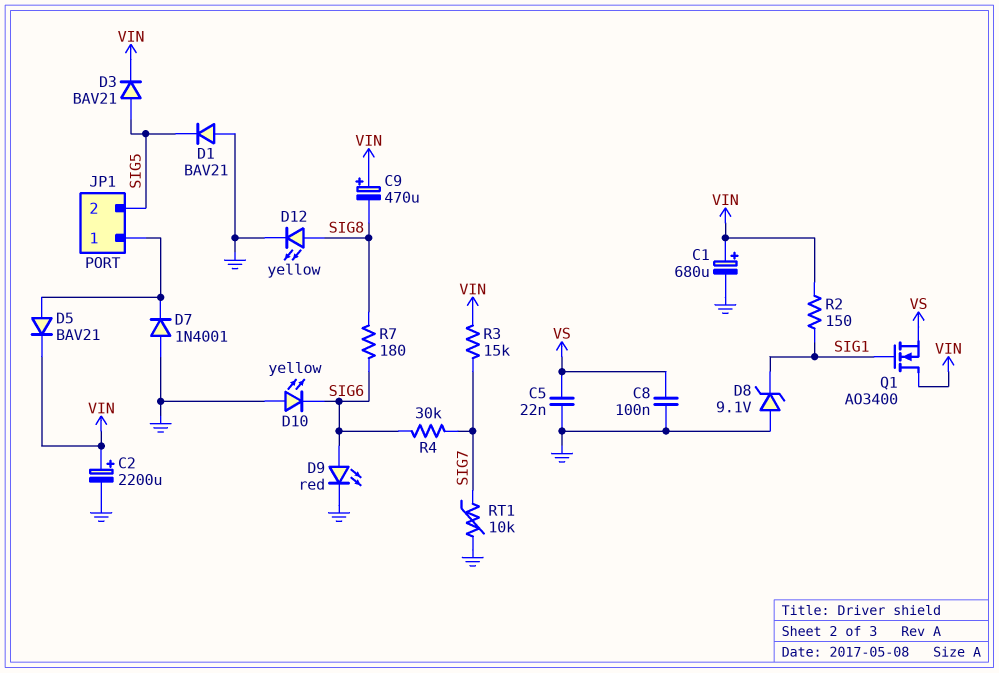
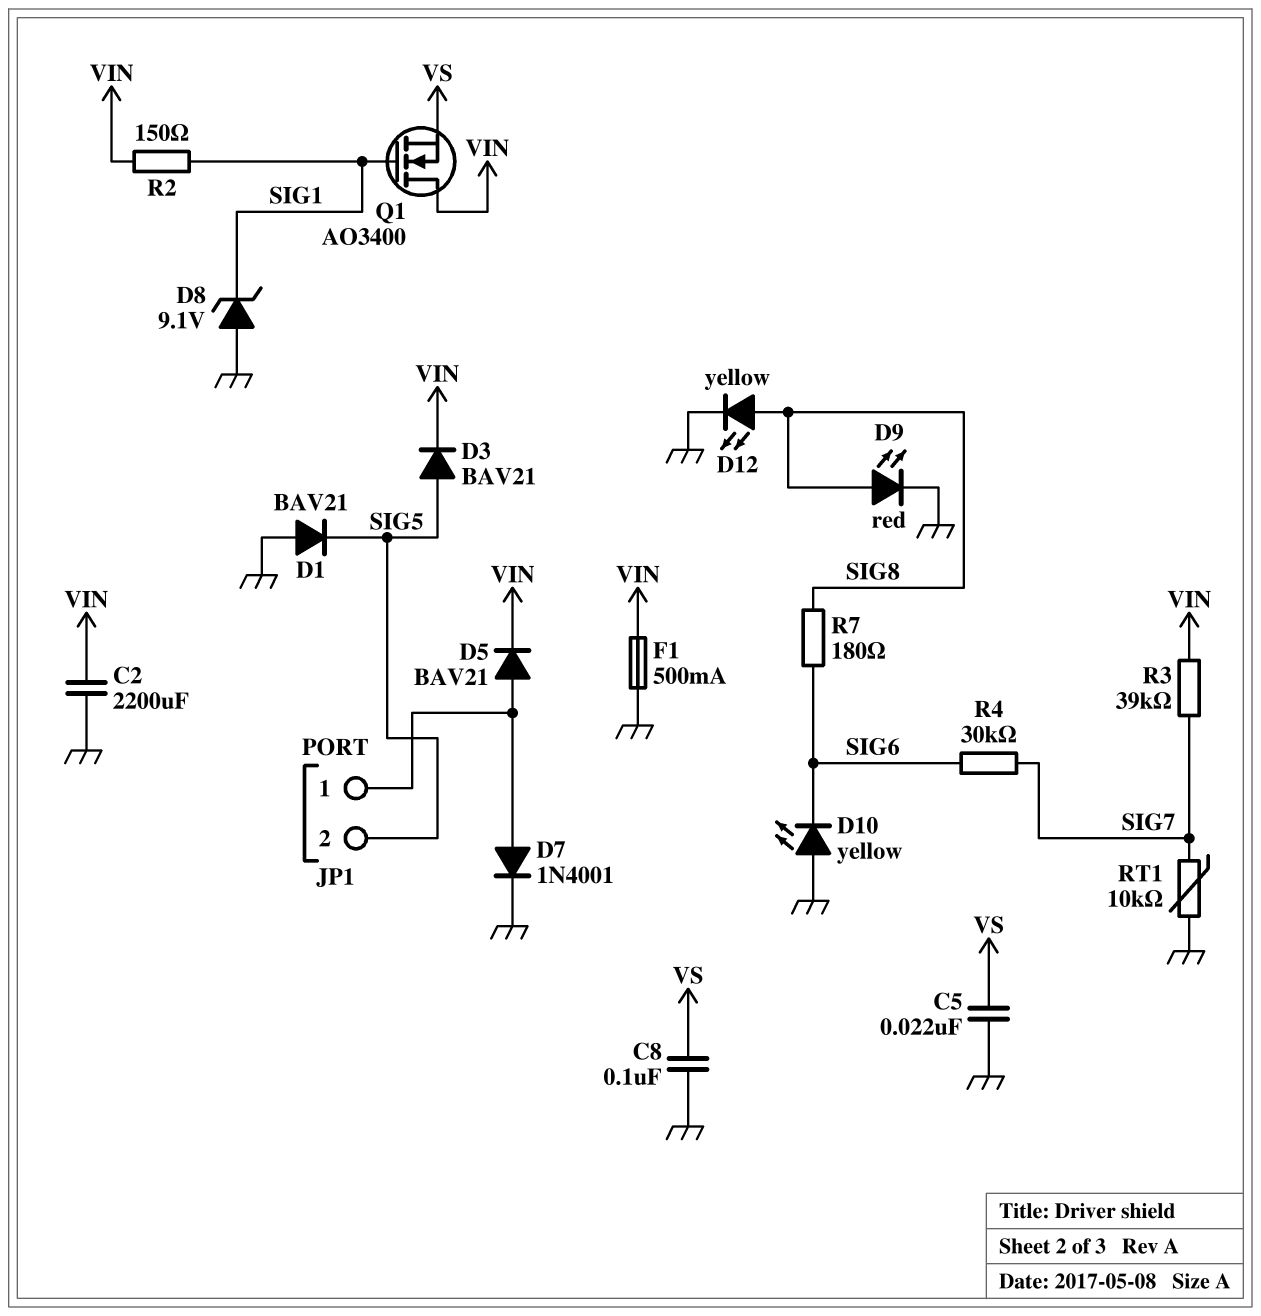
C1: 680uF (plus VIN, minus GND) -> none
C2: 2200uF (plus VIN, minus GND) -> 2200uF (GND, VIN)
C9: 470uF (plus VIN, minus SIG8) -> none
D7: diode 1N4001 (A GND, K JP1/1) -> diode 1N4001 (A JP1/1, K GND)
D9: LED red (A SIG6, K GND) -> LED red (A SIG8, K GND)
F1: none -> 500mA (GND, VIN)
R3: 15k (SIG7, VIN) -> 39k (SIG7, VIN)

